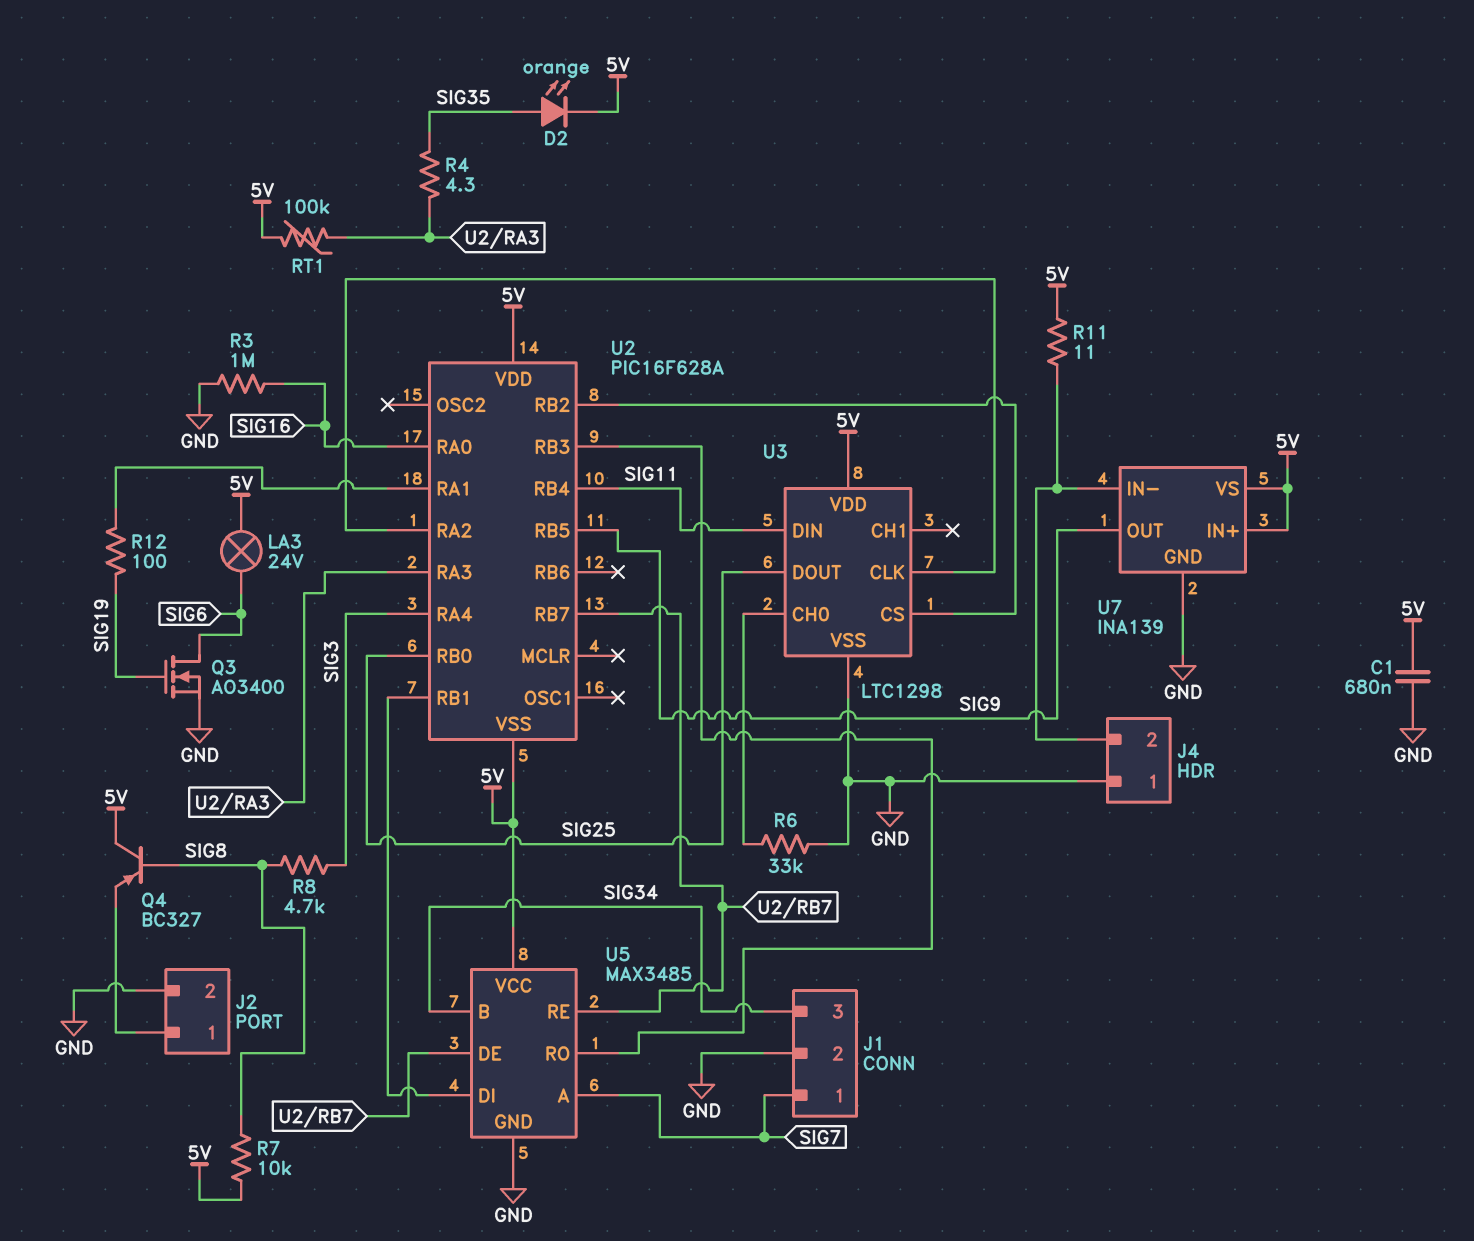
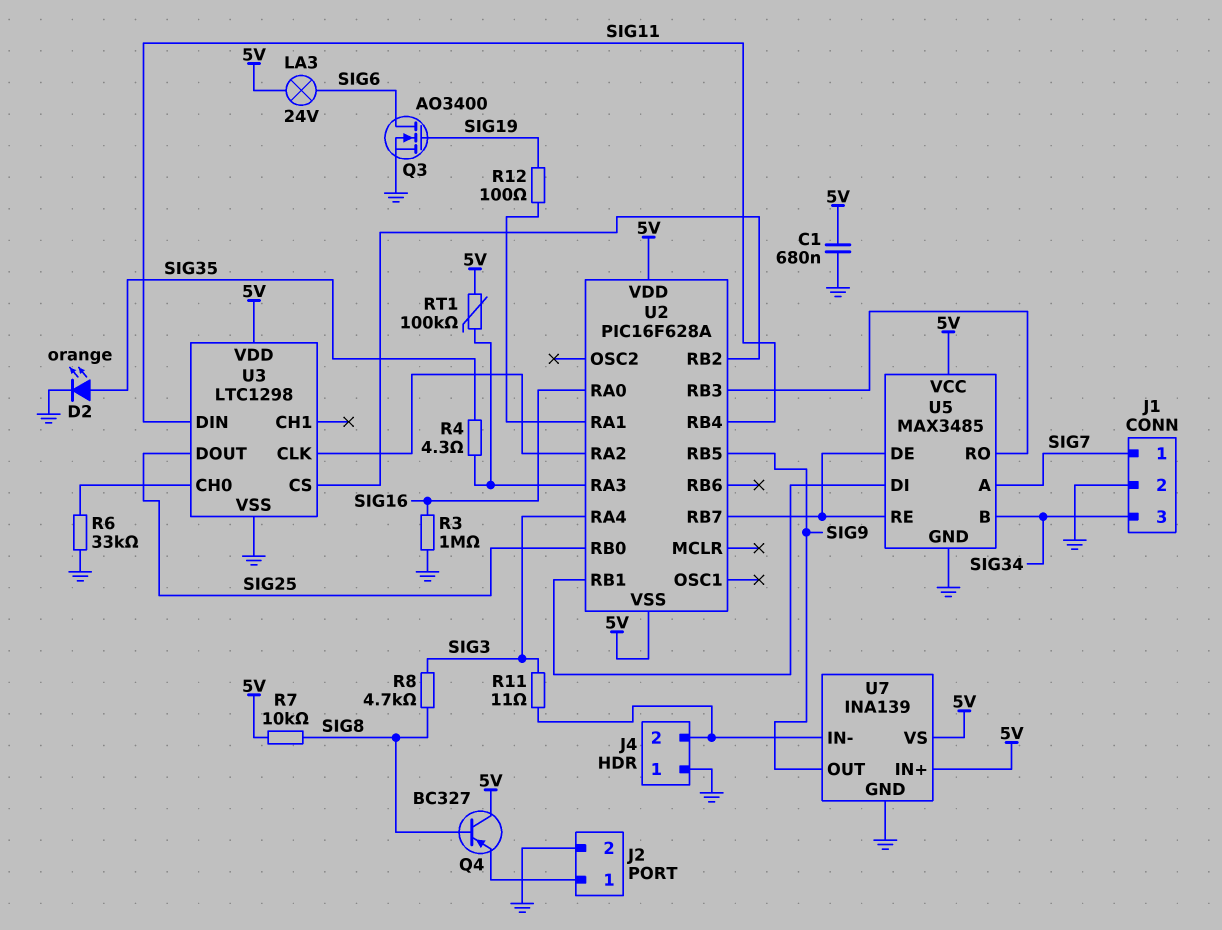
D2: LED orange (A SIG35, K 5V) -> LED orange (A SIG35, K GND)
R11: 11 (5V, J4/2) -> 11 (J4/2, SIG3)

